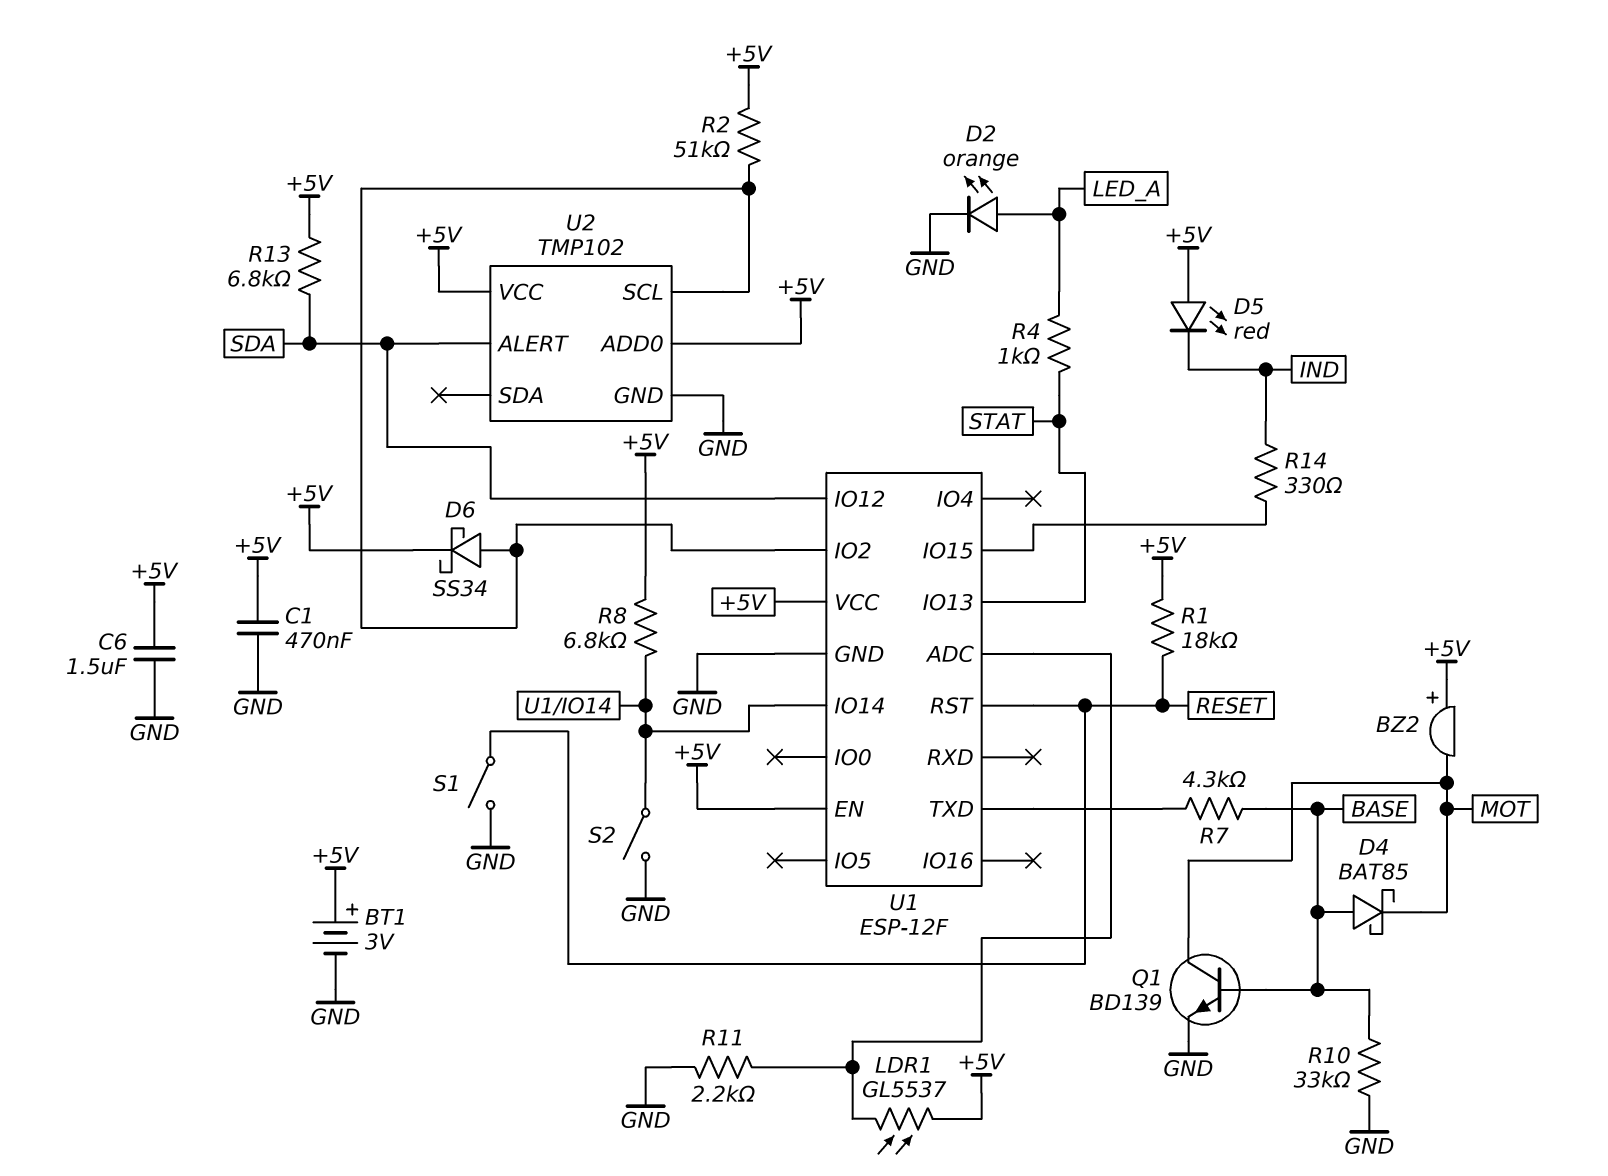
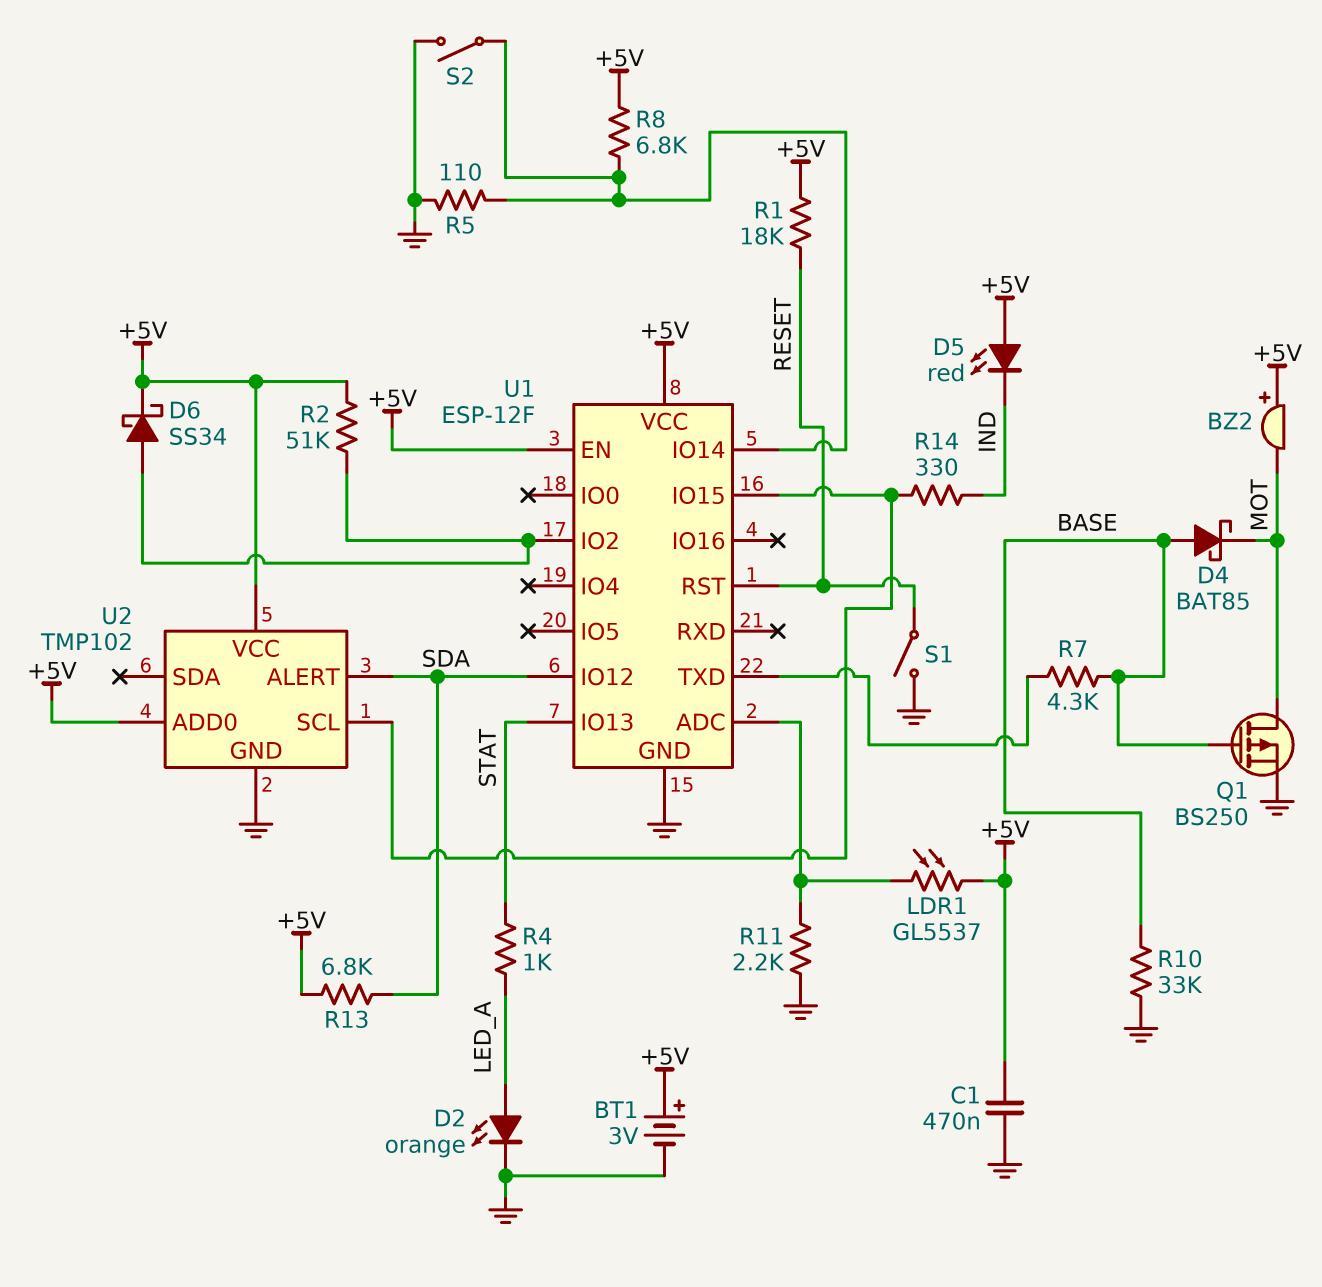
C6: 1.5uF (+5V, GND) -> none
Q1: NPN BD139 (B BASE, C MOT, E GND) -> PMOS BS250 (G BASE, D MOT, S GND)
R5: none -> 110 (GND, U1/IO14)
U2 pin SCL: U1/IO2 -> U1/IO15

